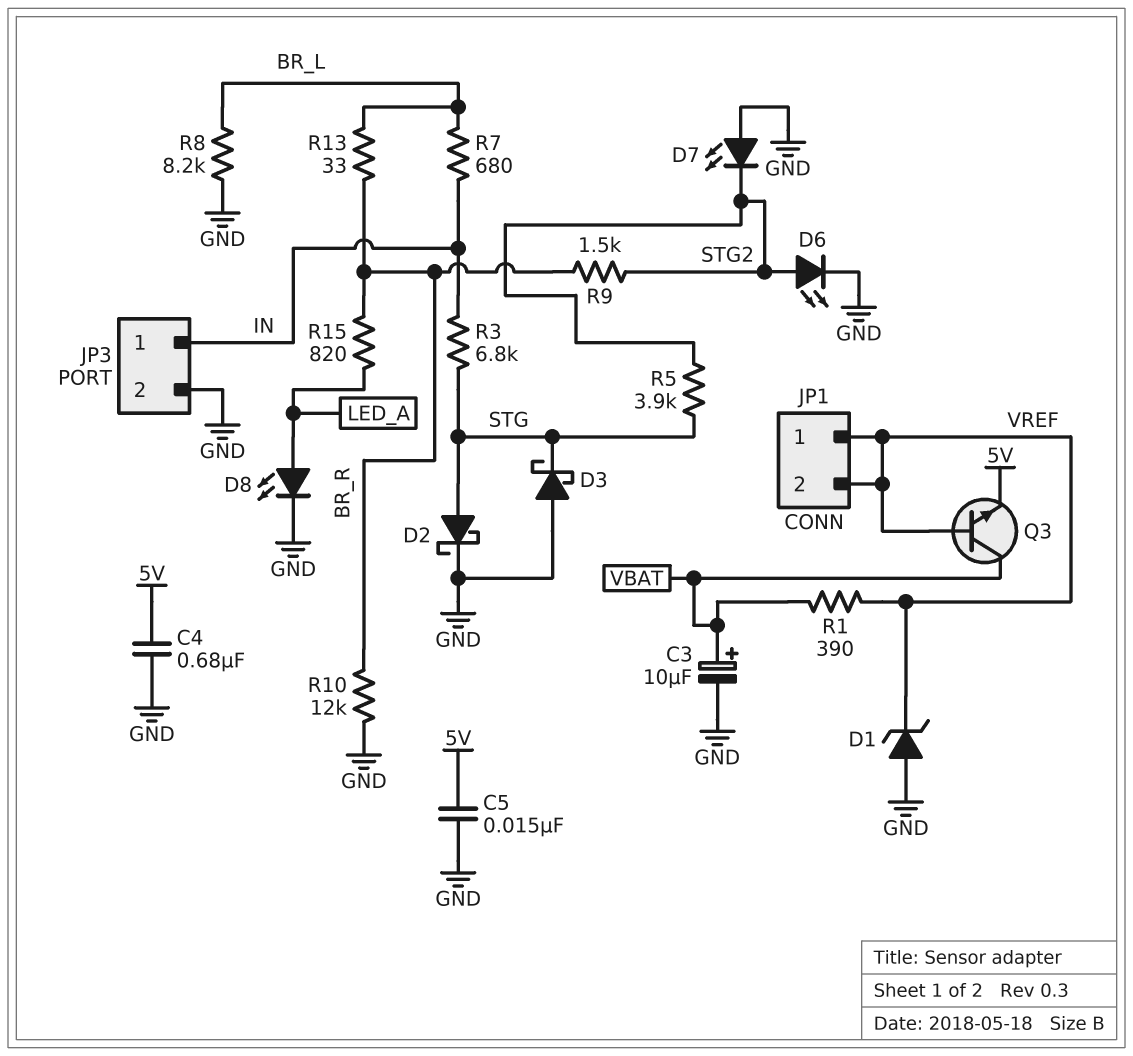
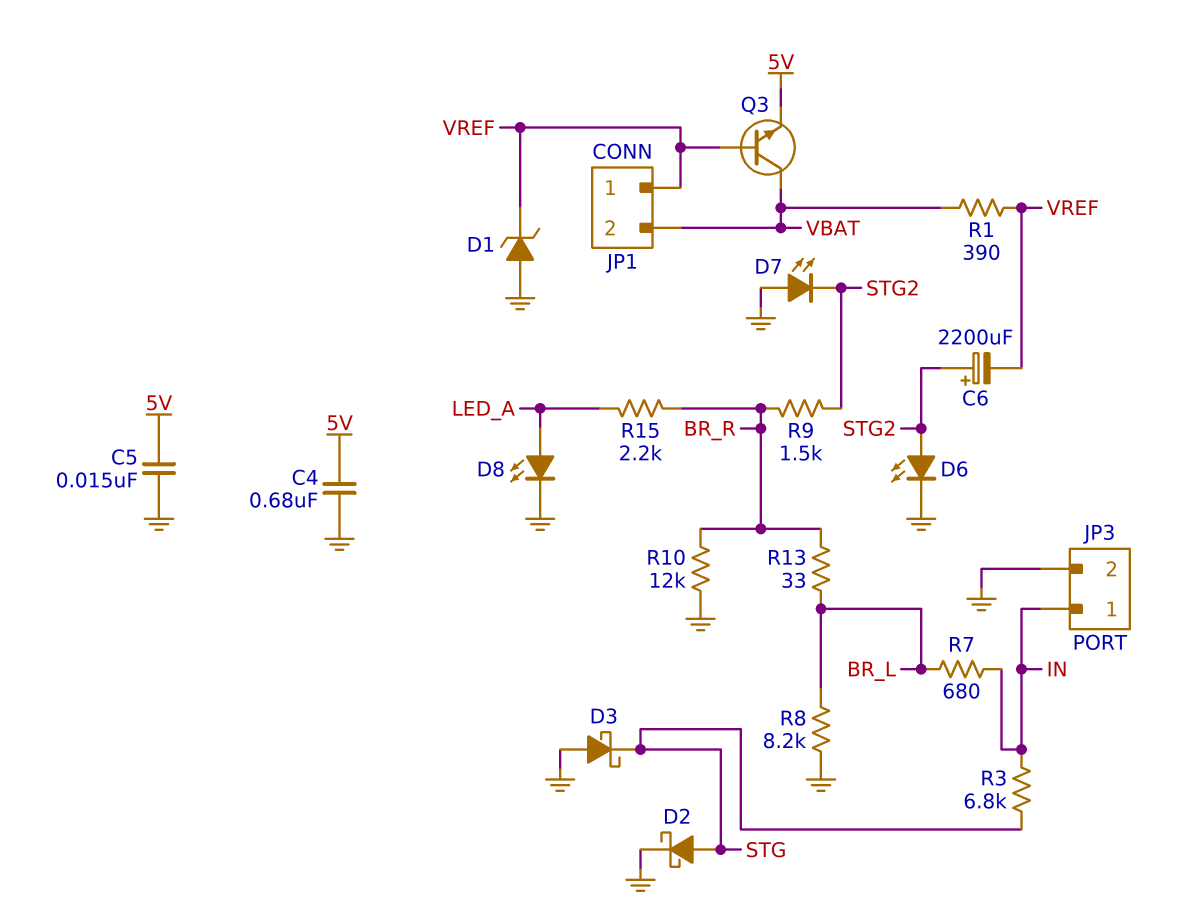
C3: 10uF (plus VBAT, minus GND) -> none
C6: none -> 2200uF (plus STG2, minus VREF)
JP1 pin 2: VREF -> VBAT
R5: 3.9k (STG, STG2) -> none
R15: 820 (BR_R, LED_A) -> 2.2k (BR_R, LED_A)

